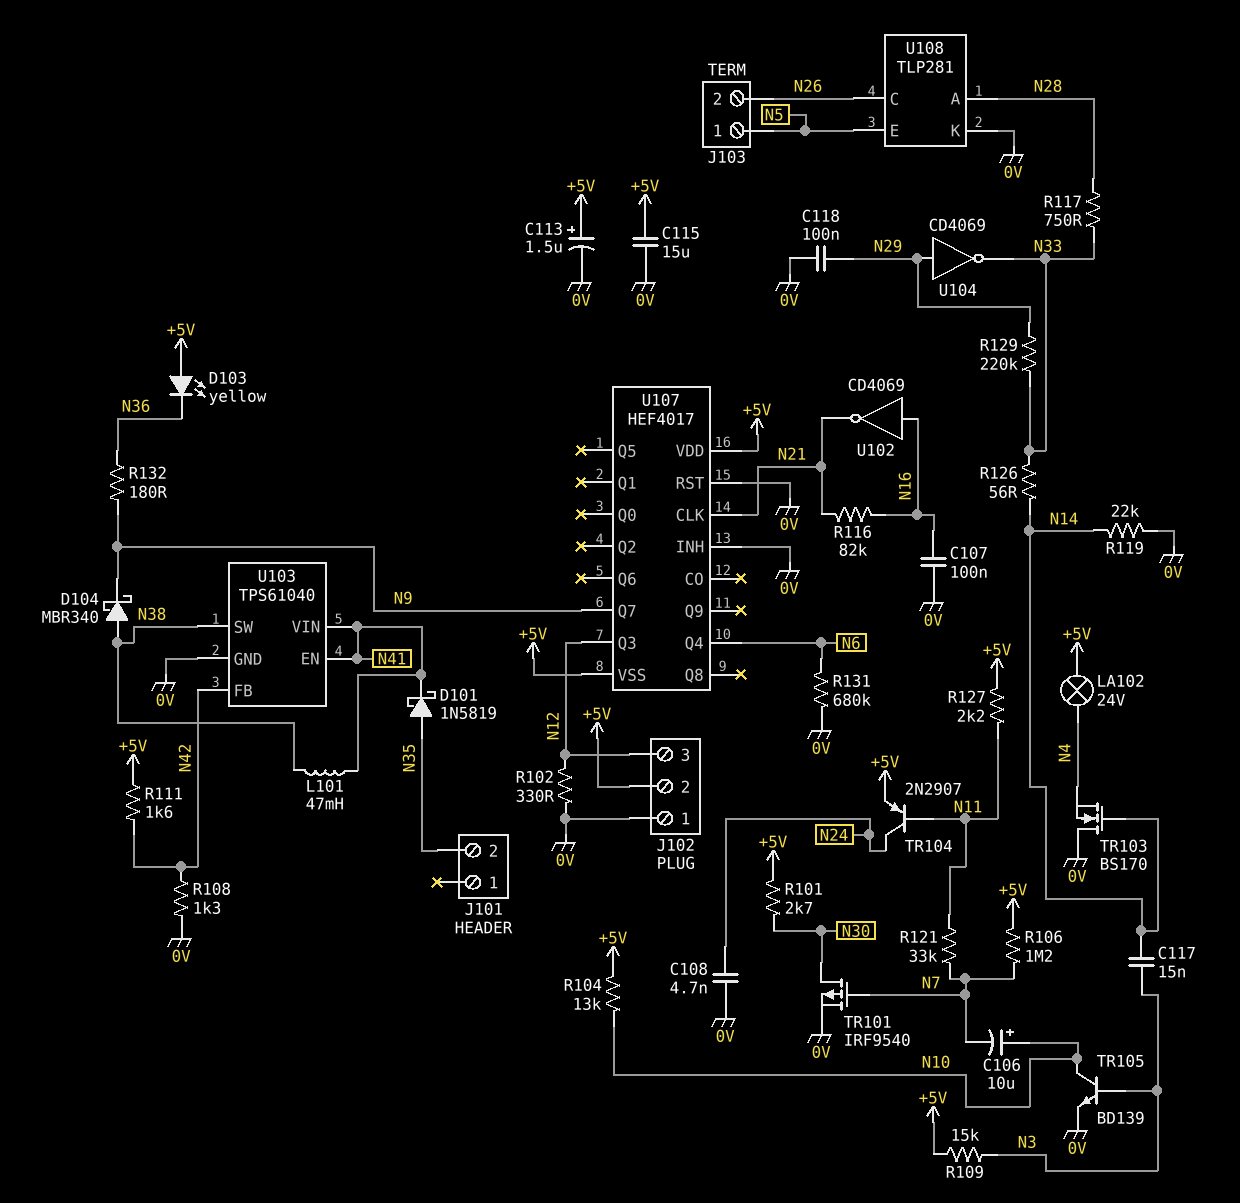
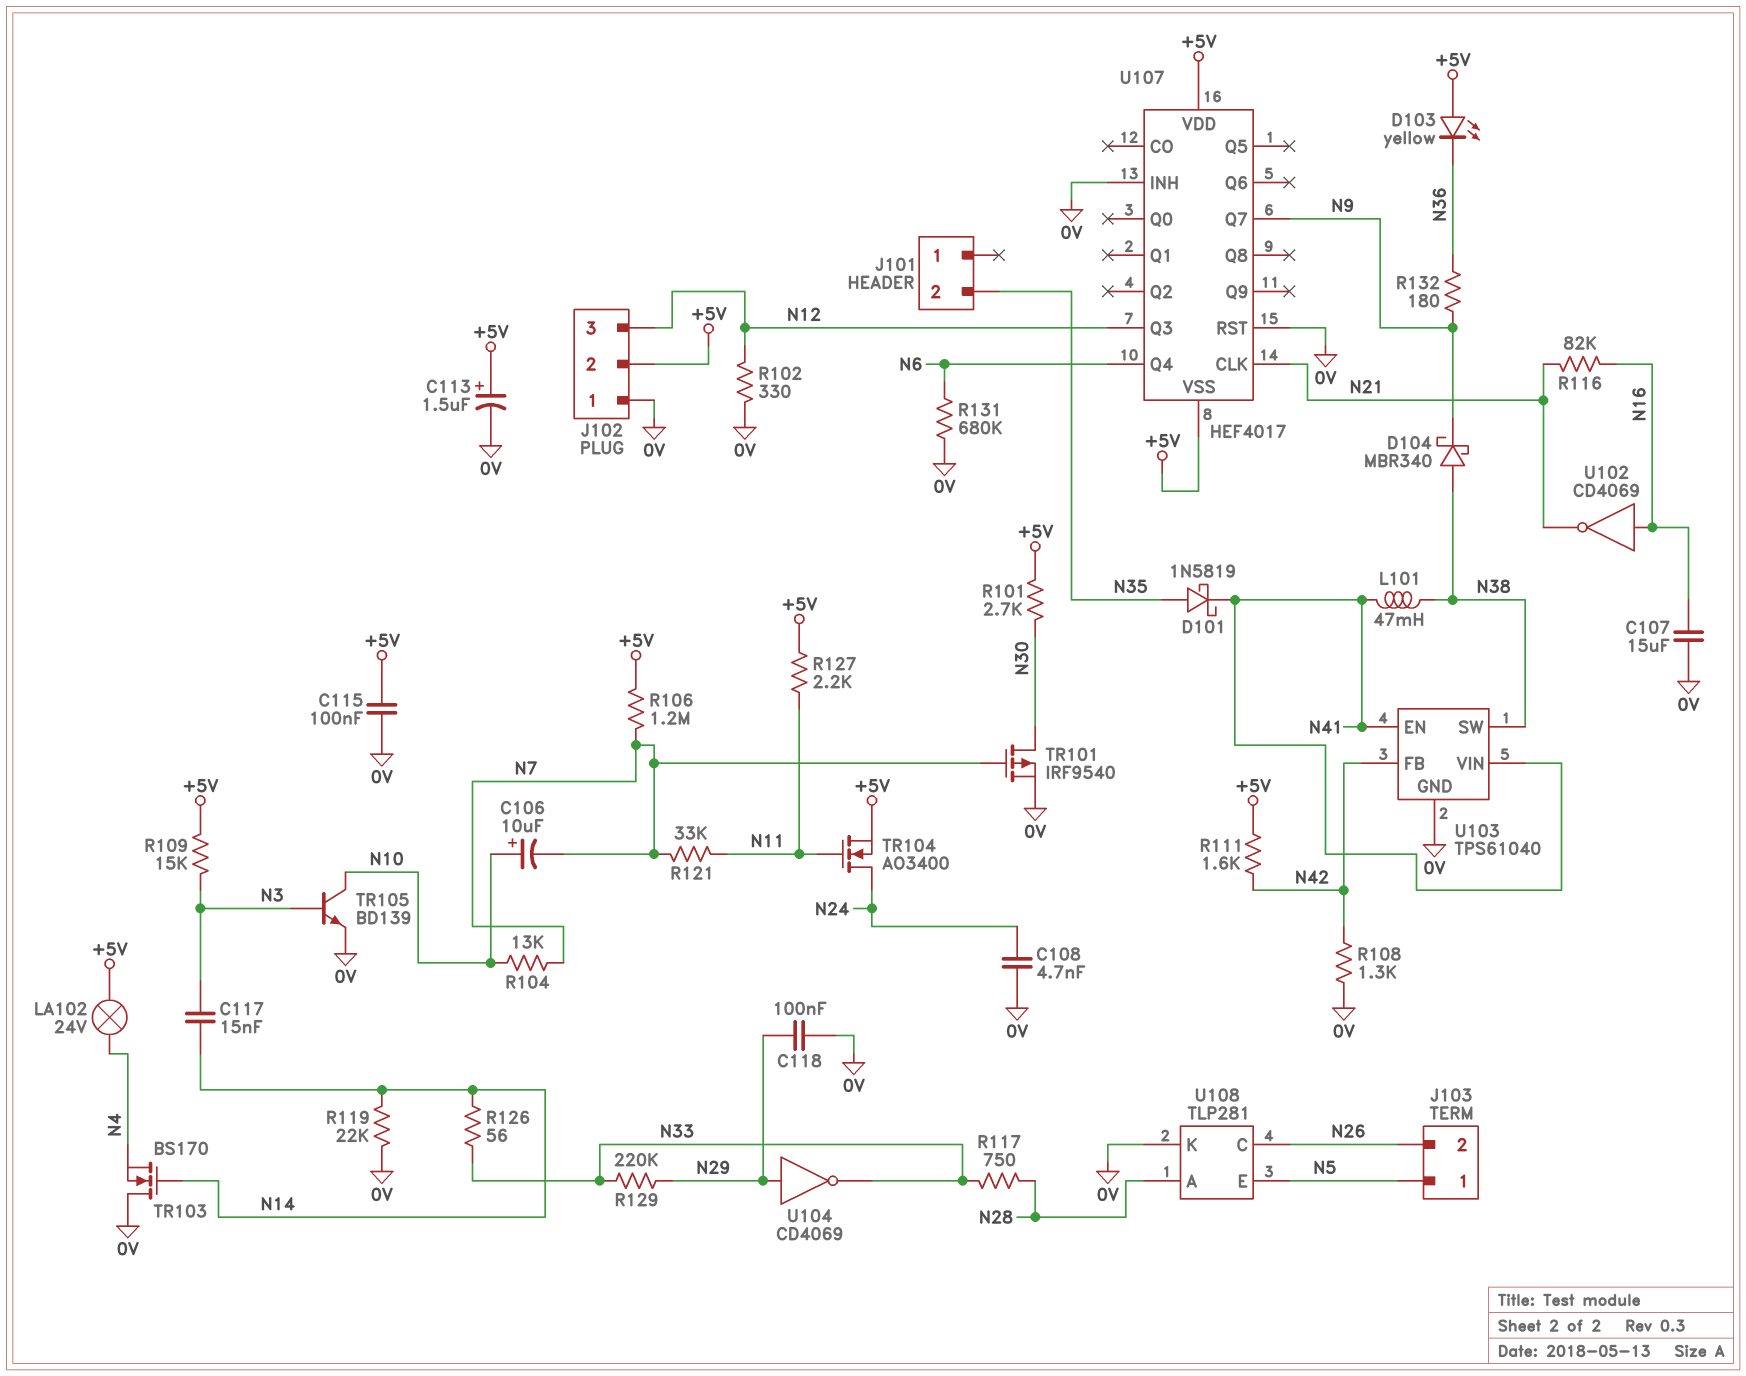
C107: 100nF (0V, N16) -> 15uF (0V, N16)
C115: 15uF (+5V, 0V) -> 100nF (+5V, 0V)
R104: 13k (+5V, N10) -> 13k (N7, N10)
TR104: PNP 2N2907 (B N11, C N24, E +5V) -> NMOS AO3400 (G N11, D N24, S +5V)

